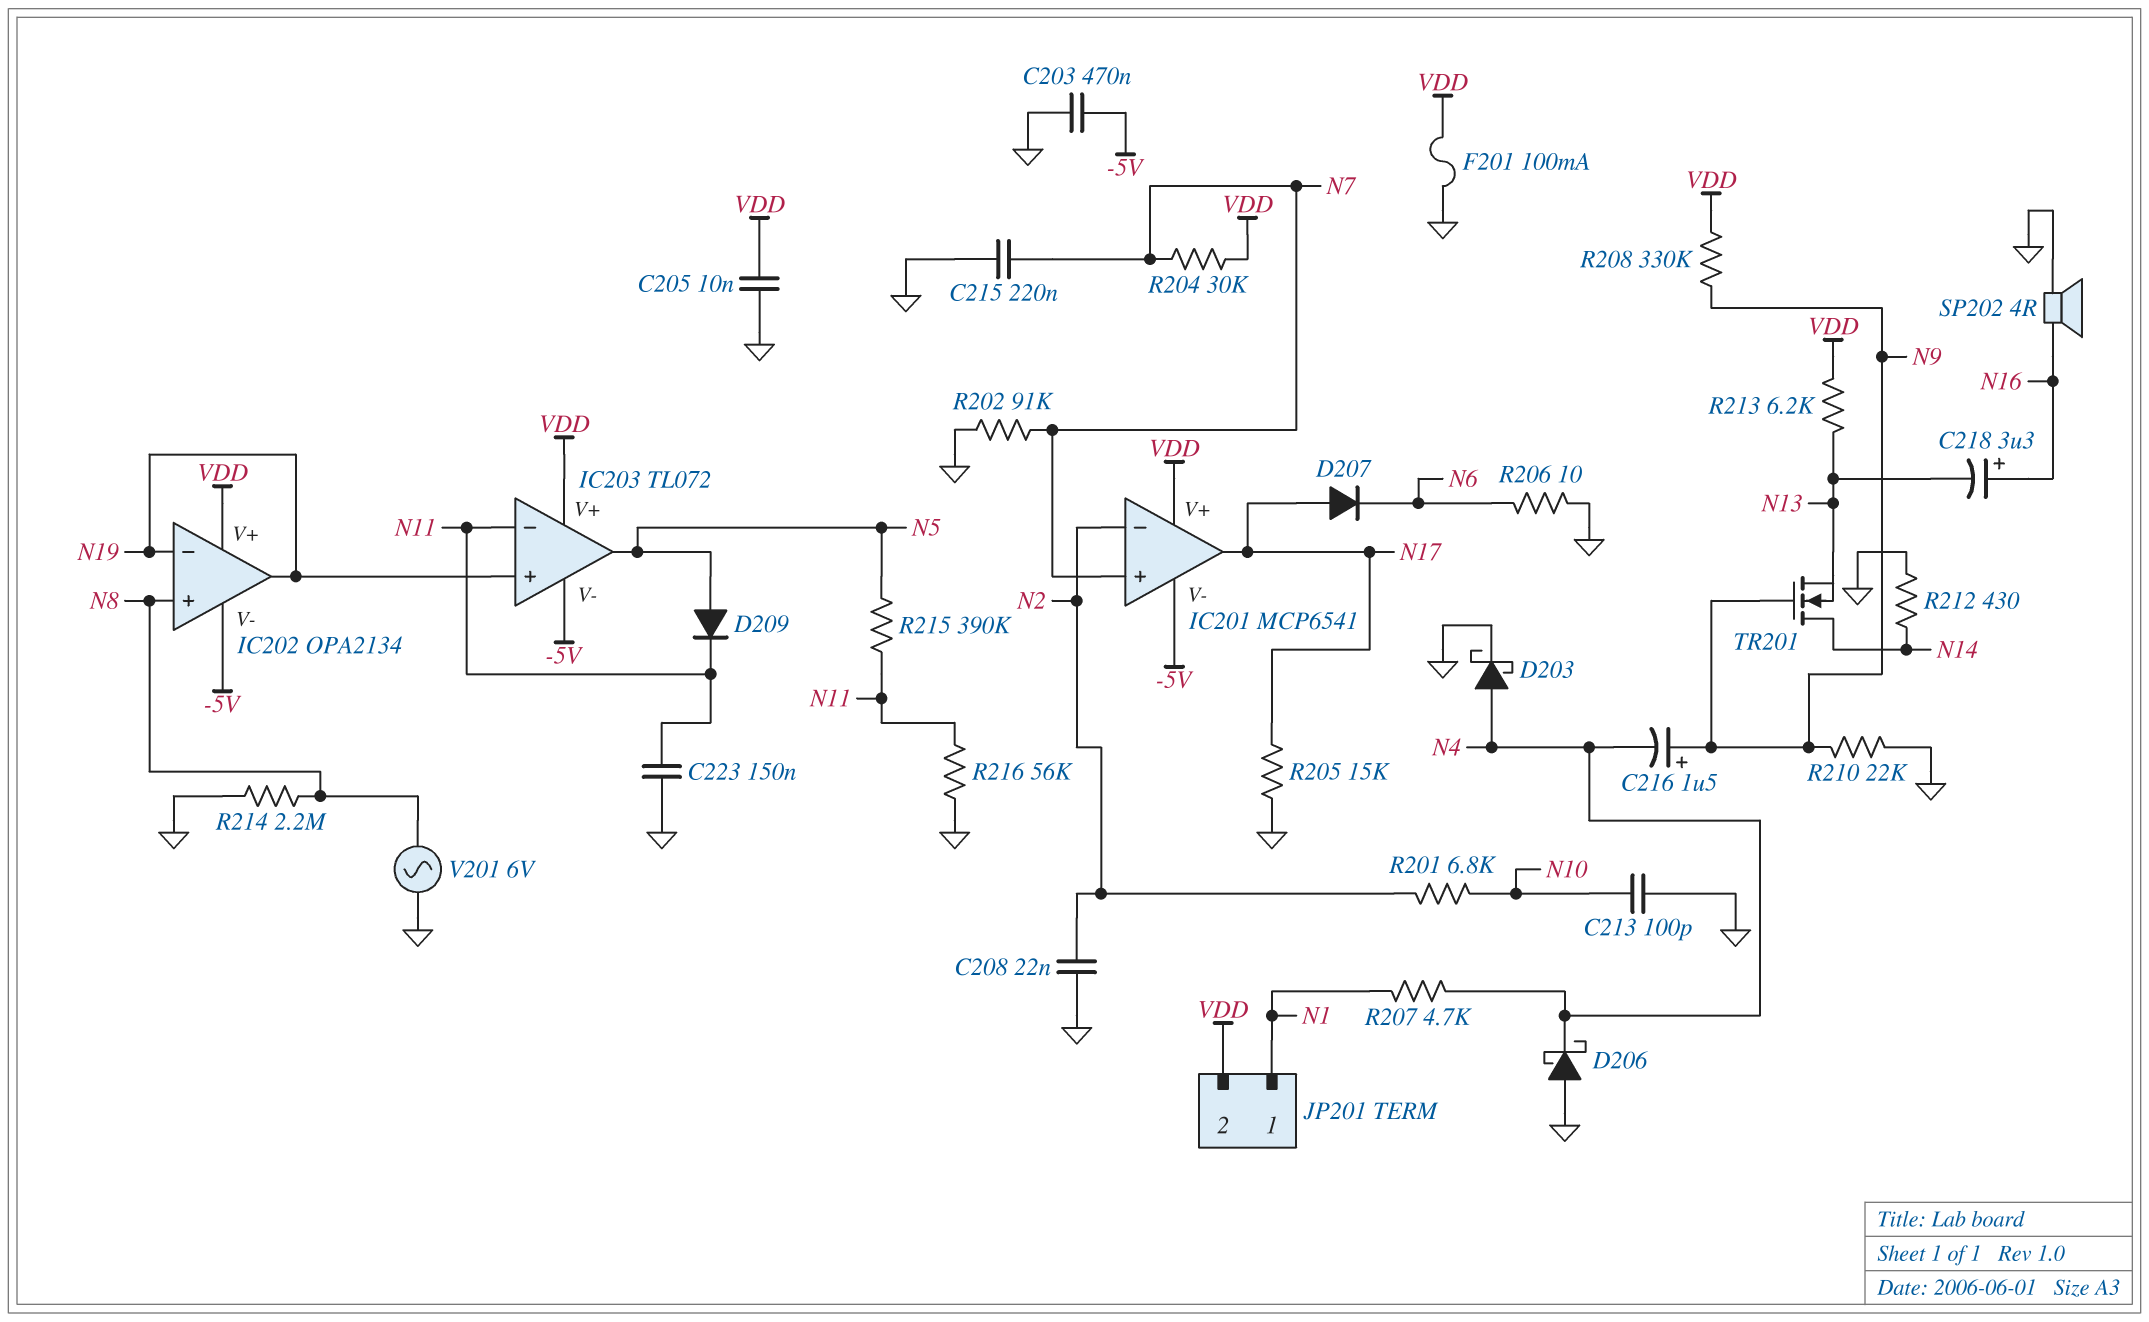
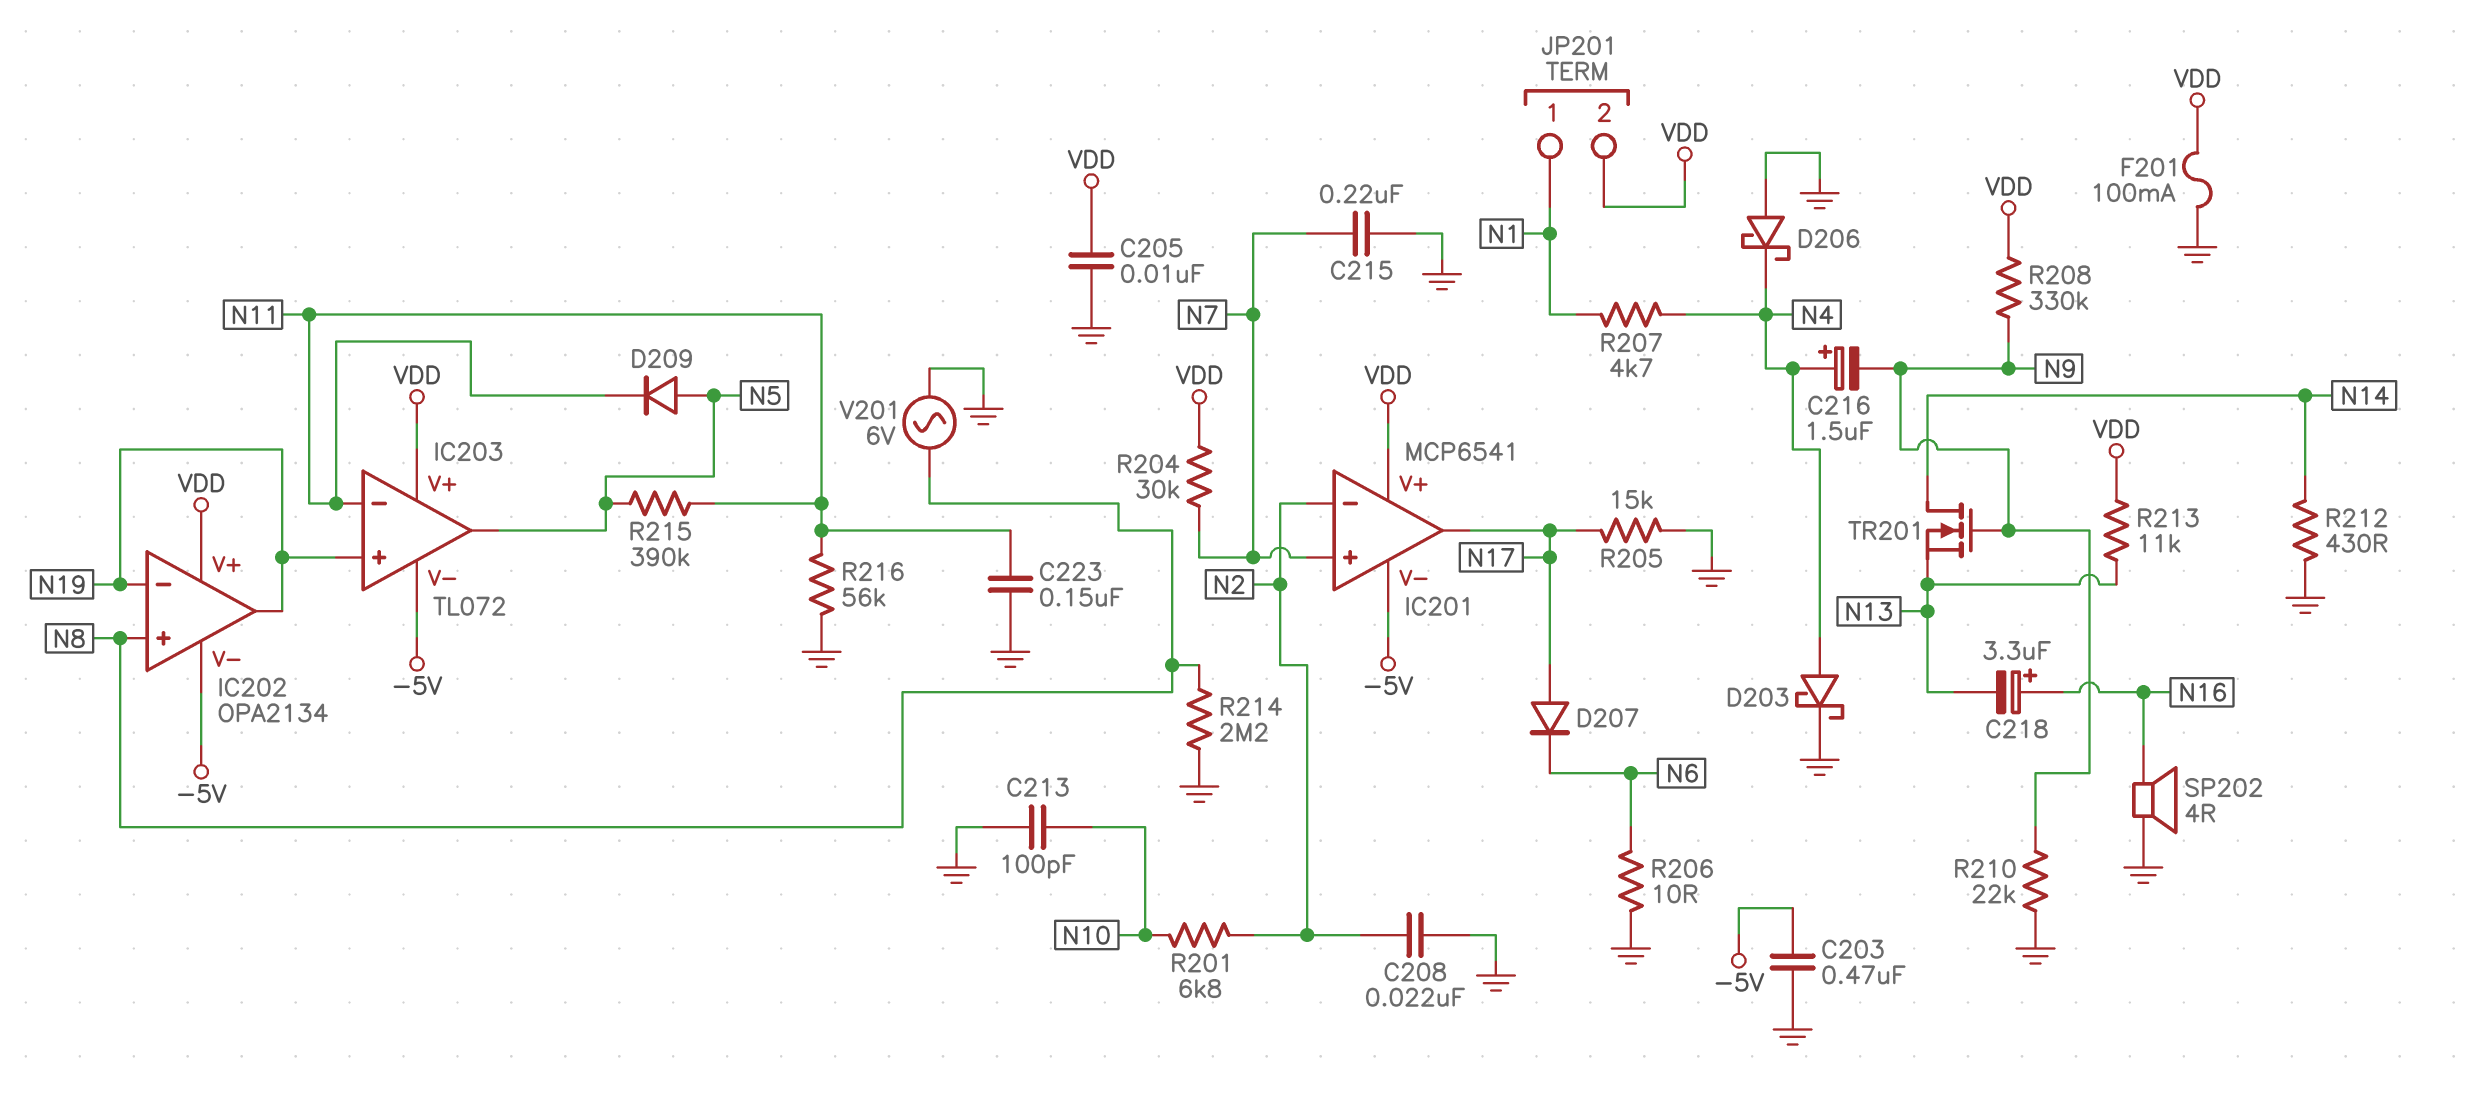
C216: 1.5uF (plus N9, minus N4) -> 1.5uF (plus N4, minus N9)
R202: 91k (GND, N7) -> none
R213: 6.2k (N13, VDD) -> 11k (N13, VDD)

